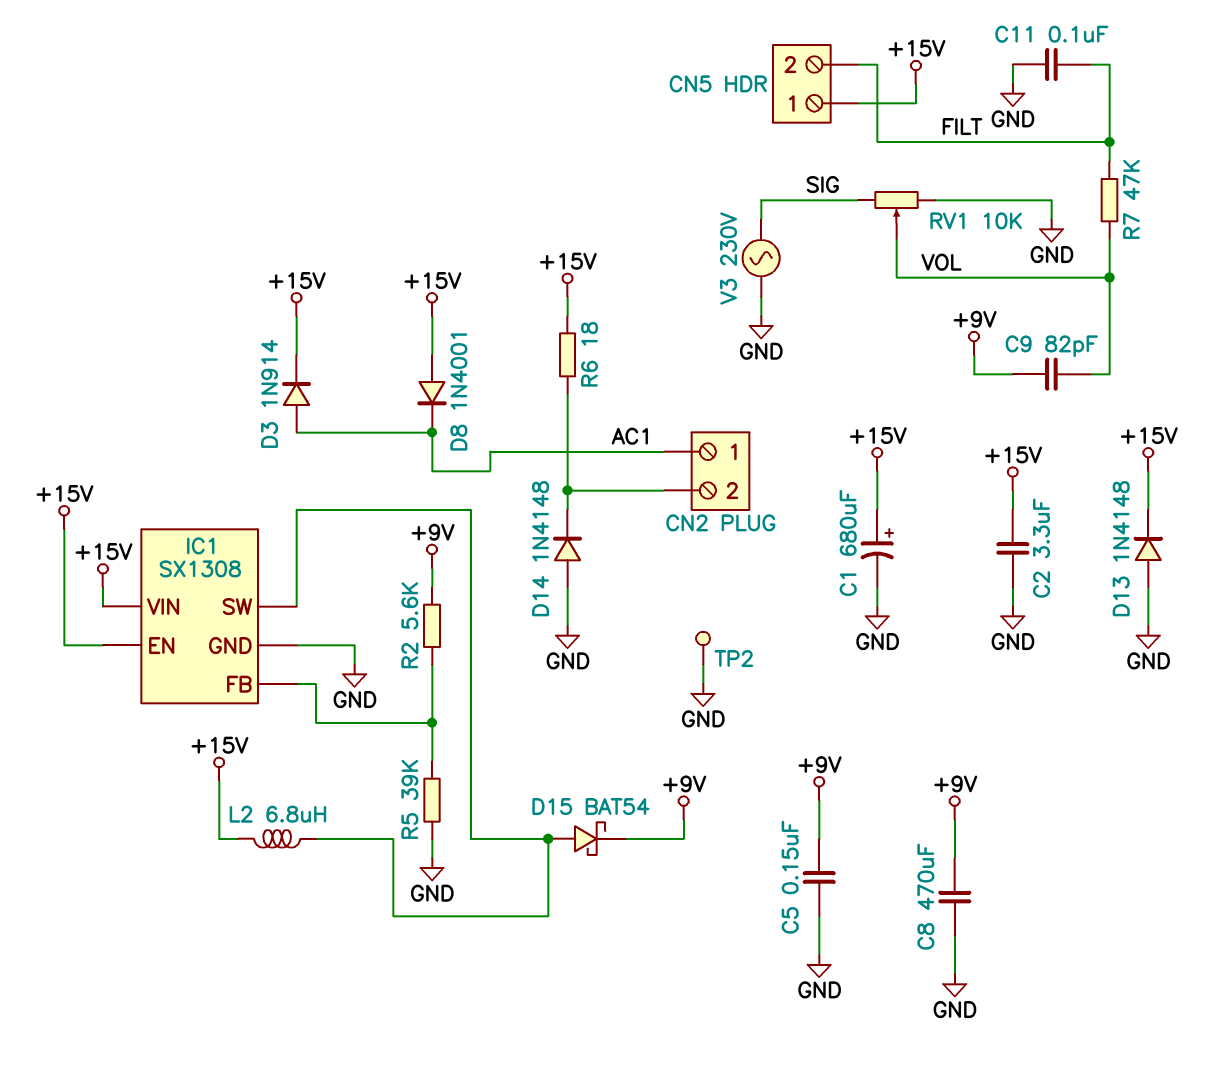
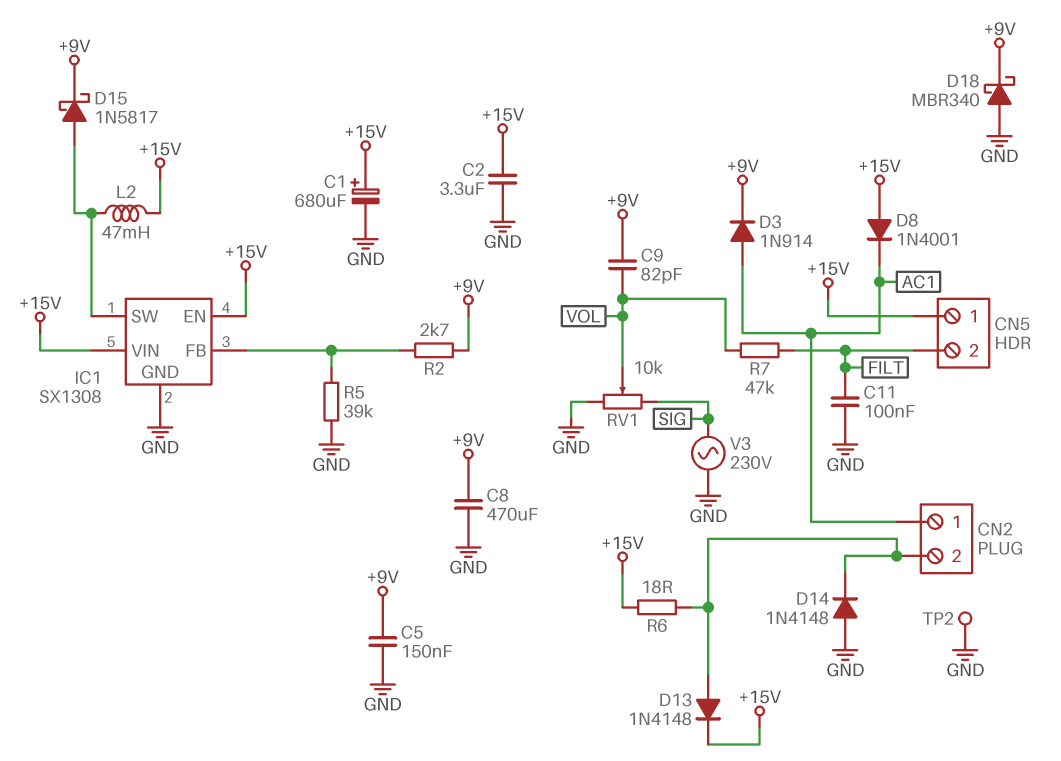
D3: diode 1N914 (A AC1, K +15V) -> diode 1N914 (A AC1, K +9V)
D13: diode 1N4148 (A GND, K +15V) -> diode 1N4148 (A CN2/2, K +15V)
D15: schottky BAT54 (A IC1/SW, K +9V) -> schottky 1N5817 (A IC1/SW, K +9V)
D18: none -> schottky MBR340 (A GND, K +9V)
L2: 6.8uH (+15V, IC1/SW) -> 47mH (+15V, IC1/SW)
R2: 5.6k (+9V, IC1/FB) -> 2.7k (+9V, IC1/FB)

